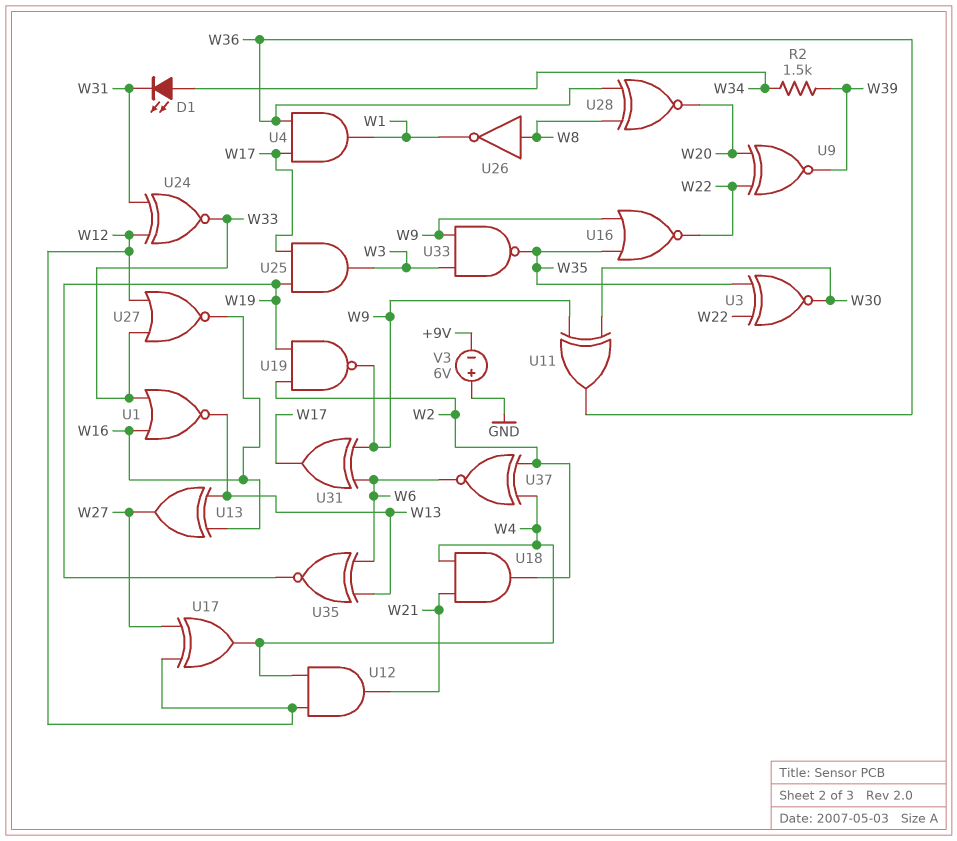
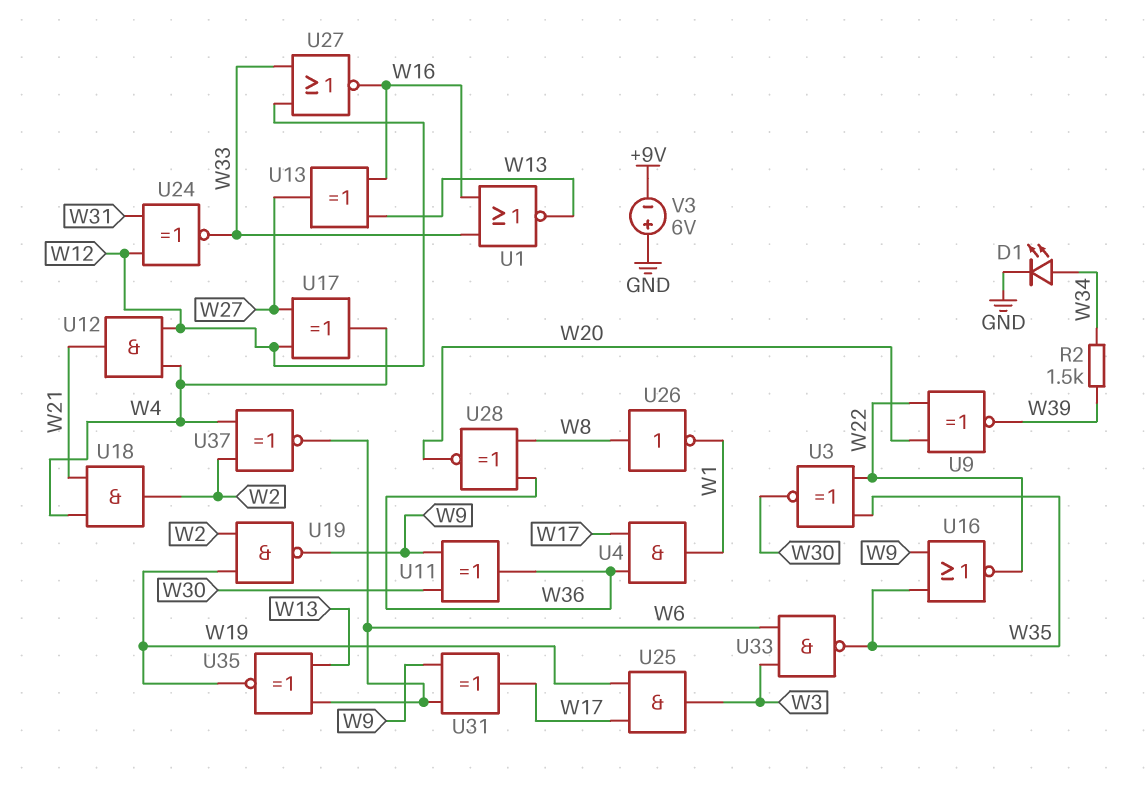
D1: LED (A W34, K W31) -> LED (A W34, K GND)
U33: NAND (in W3, in W9, out W35) -> NAND (in W3, in W6, out W35)

